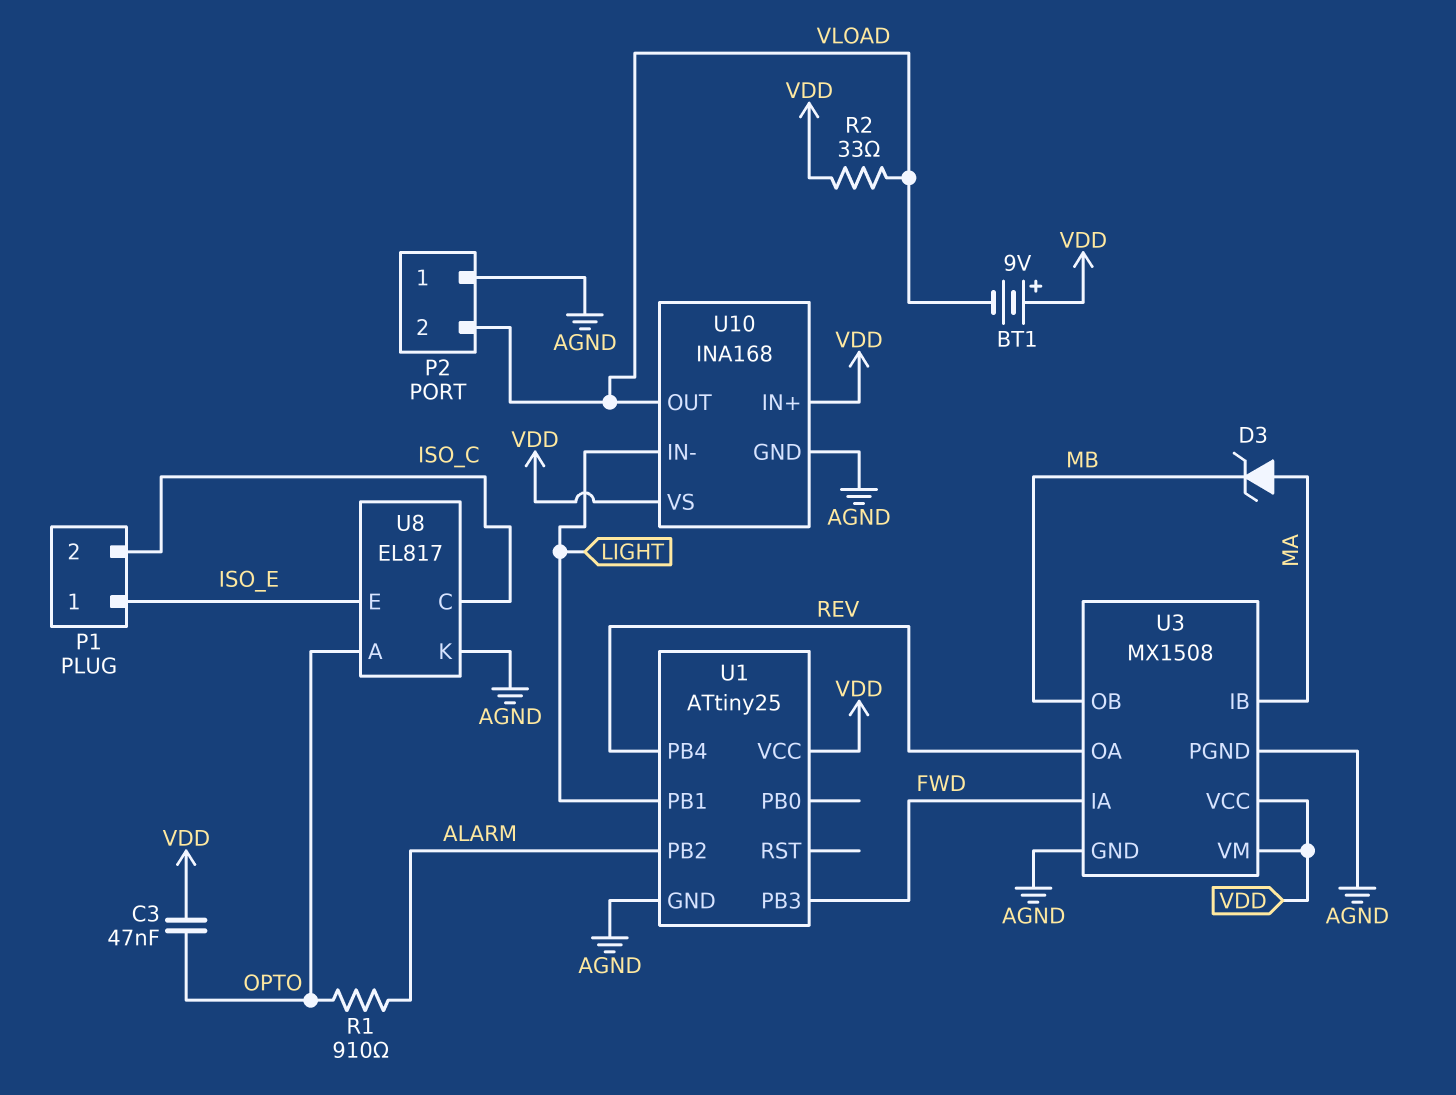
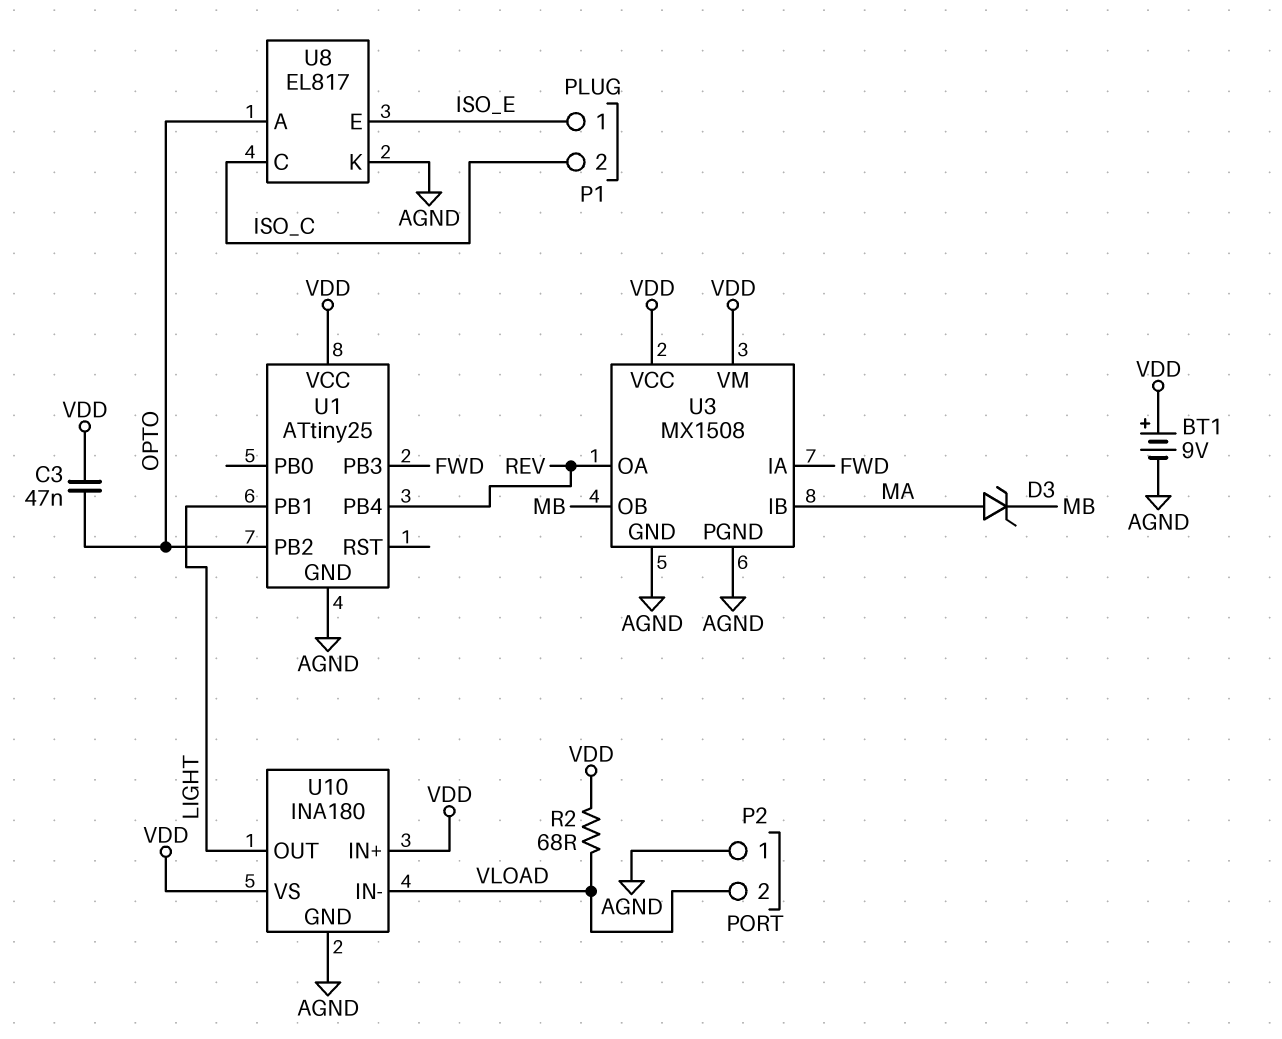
BT1: 9V (plus VDD, minus VLOAD) -> 9V (plus VDD, minus AGND)
R1: 910 (ALARM, OPTO) -> none
R2: 33 (VDD, VLOAD) -> 68 (VDD, VLOAD)
U1 pin PB2: ALARM -> OPTO
U10: INA168 -> INA180
U10 pin IN-: LIGHT -> VLOAD
U10 pin OUT: VLOAD -> LIGHT

